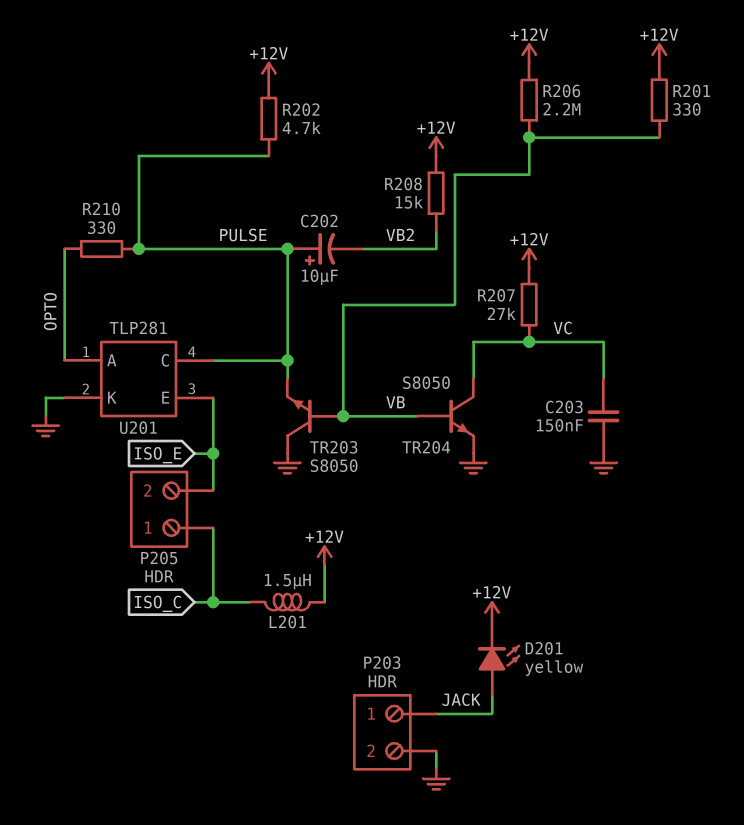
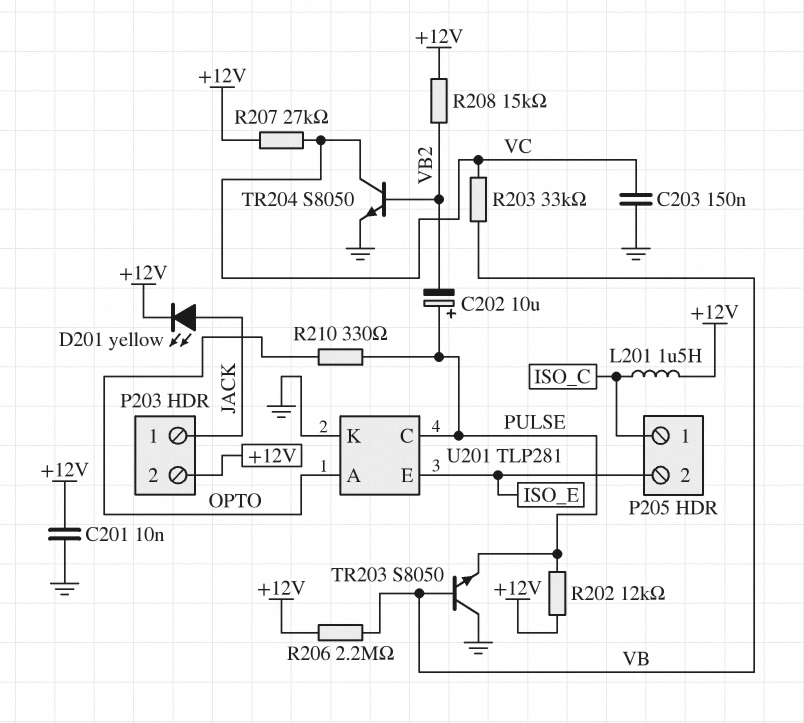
C201: none -> 10nF (+12V, GND)
P203 pin 2: GND -> +12V
R201: 330 (+12V, VB) -> none
R202: 4.7k (+12V, PULSE) -> 12k (+12V, PULSE)
R203: none -> 33k (VB, VC)
TR204: NPN S8050 (B VB, C VC, E GND) -> NPN S8050 (B VB2, C VC, E GND)

